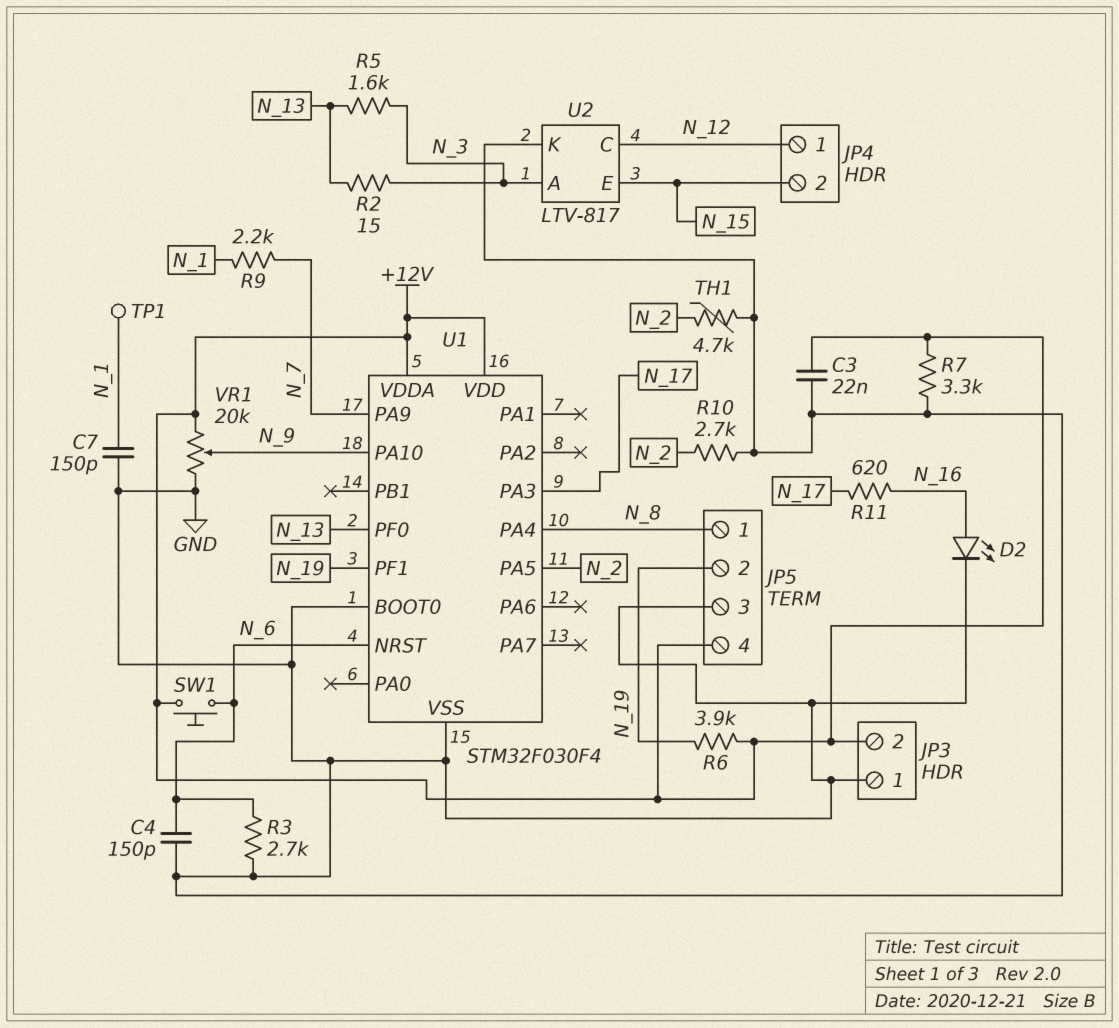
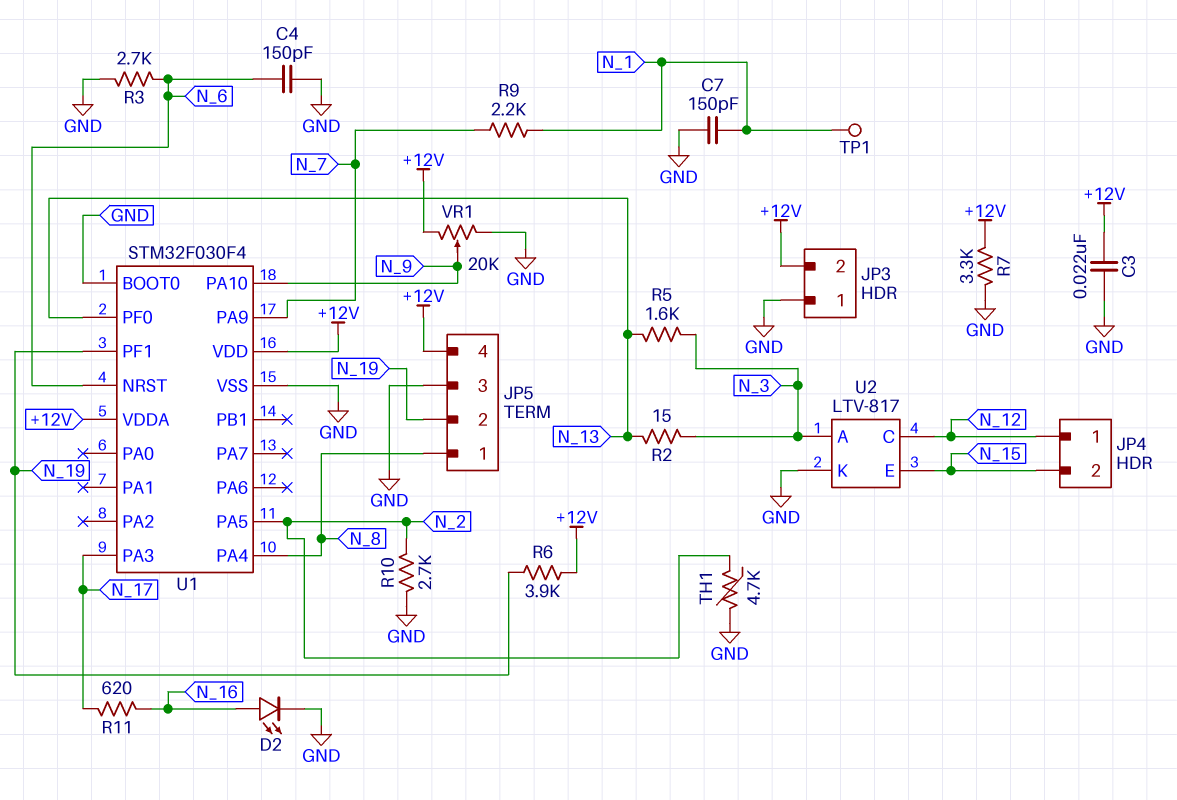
SW1: button (+12V, N_6) -> none

